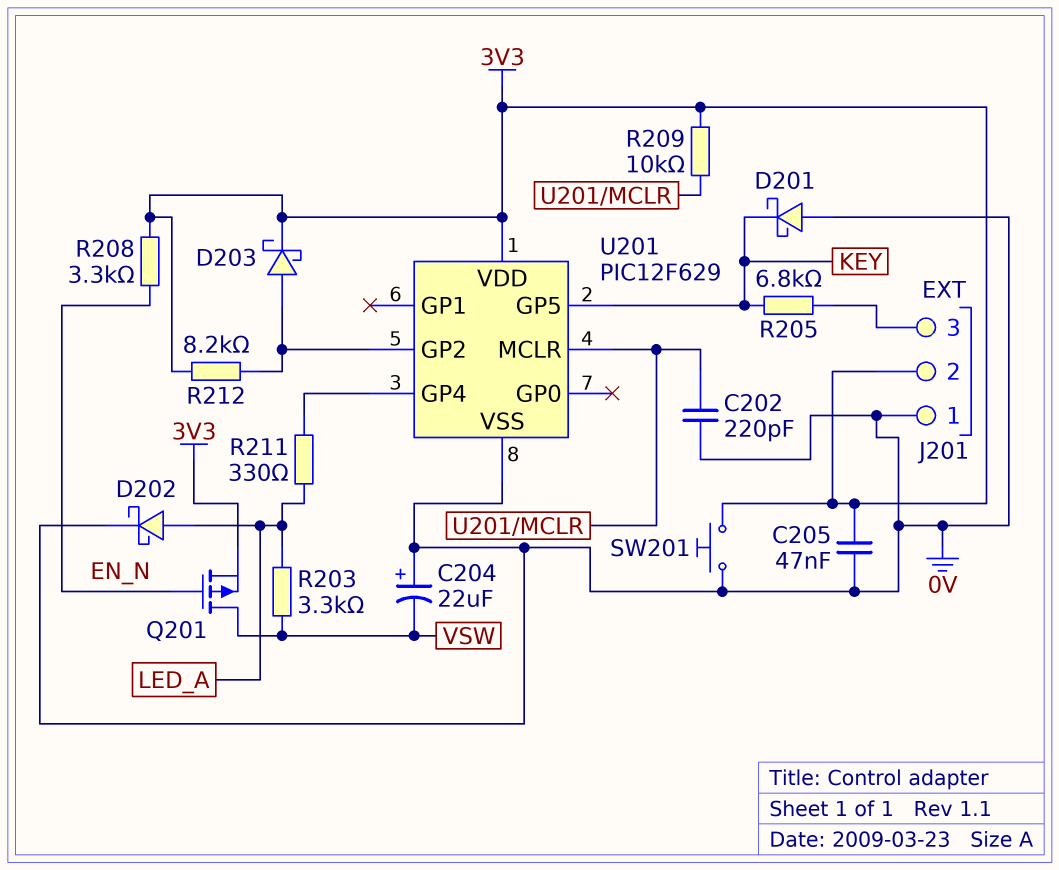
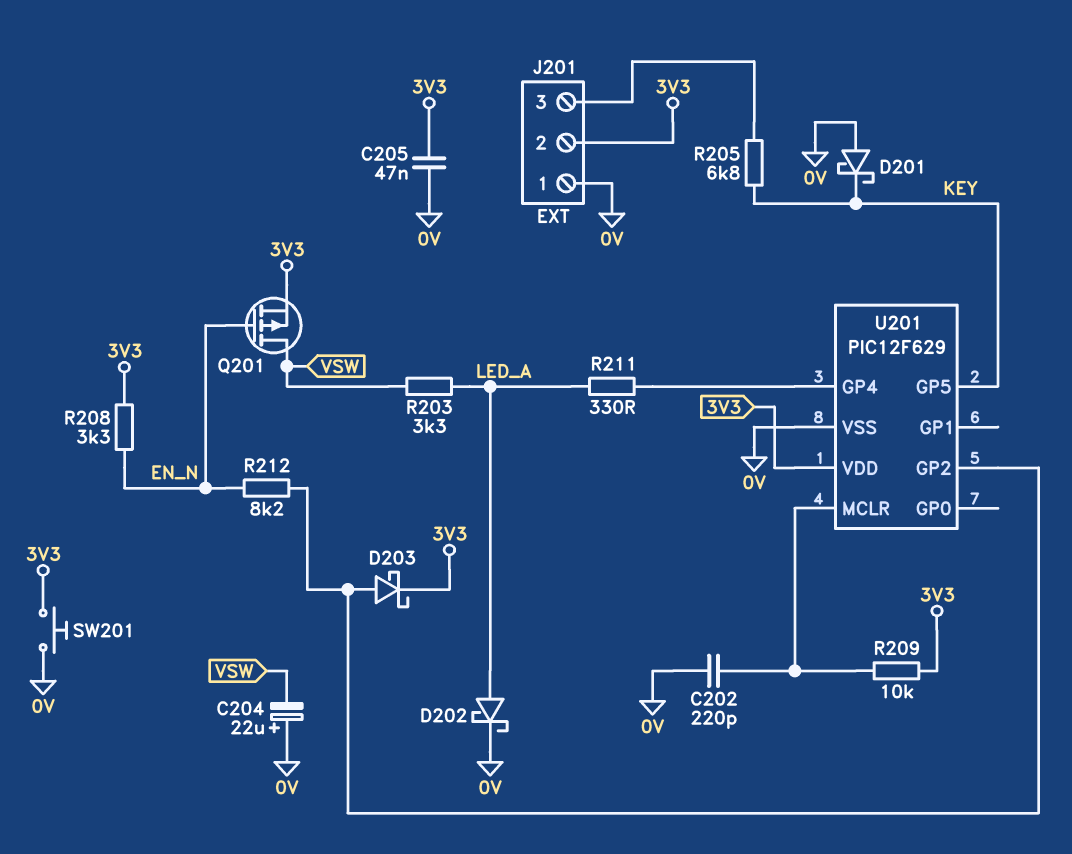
R212: 8.2k (3V3, U201/GP2) -> 8.2k (EN_N, U201/GP2)

